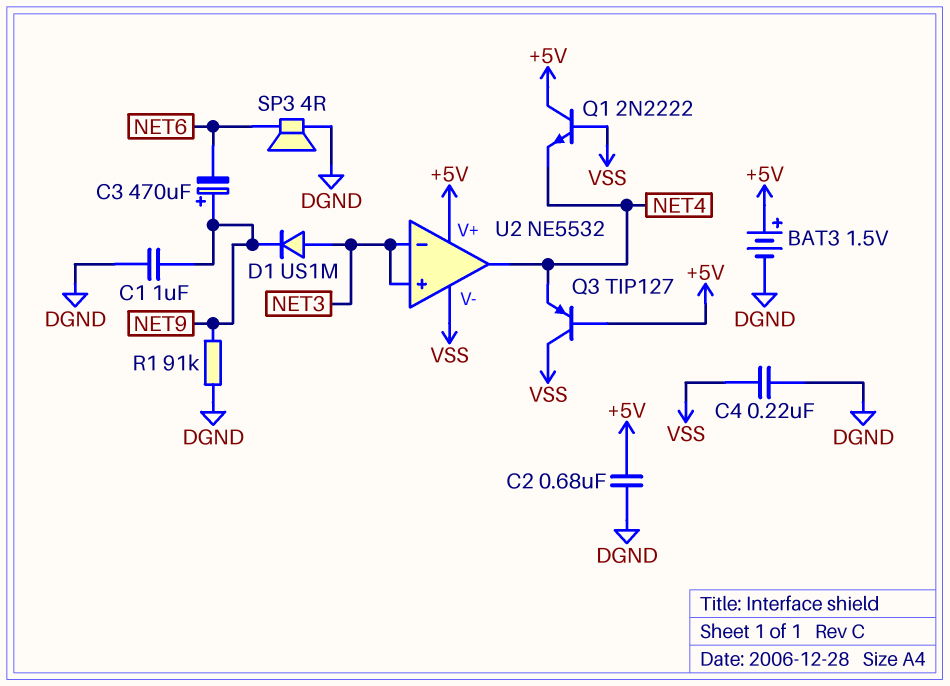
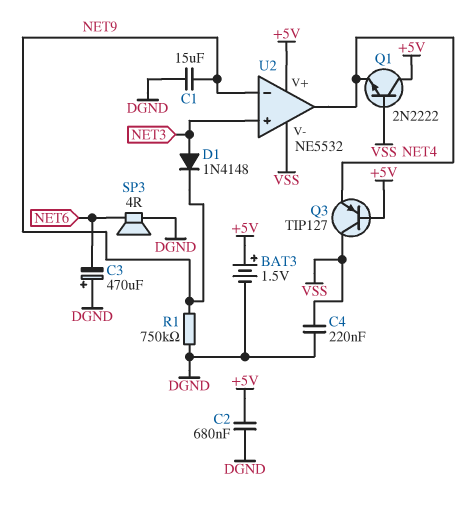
C1: 1uF (DGND, NET9) -> 15uF (DGND, NET9)
C3: 470uF (plus NET9, minus NET6) -> 470uF (plus DGND, minus NET6)
D1: diode US1M (A NET3, K NET9) -> diode 1N4148 (A NET3, K NET9)
R1: 91k (DGND, NET9) -> 750k (DGND, NET9)
U2 pin in-: NET3 -> NET9

